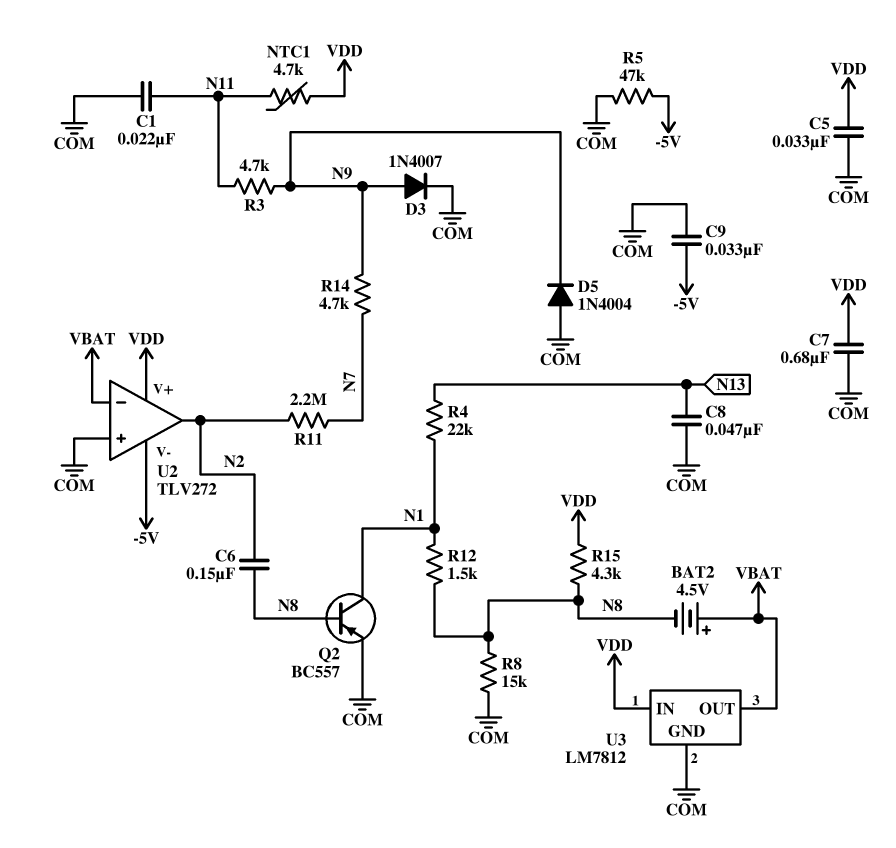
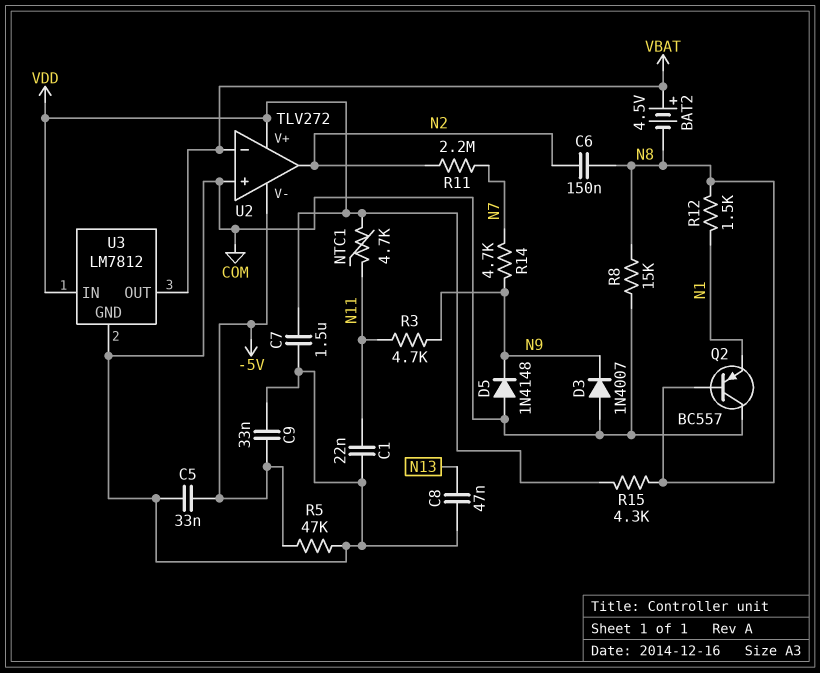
C5: 33nF (COM, VDD) -> 33nF (-5V, COM)
C7: 680nF (COM, VDD) -> 1.5uF (COM, VDD)
D3: diode 1N4007 (A N9, K COM) -> diode 1N4007 (A COM, K N9)
D5: diode 1N4004 (A COM, K N9) -> diode 1N4148 (A COM, K N9)
Q2: PNP BC557 (B N8, C N1, E COM) -> PNP BC557 (B N8, C COM, E N1)
R4: 22k (N1, N13) -> none

